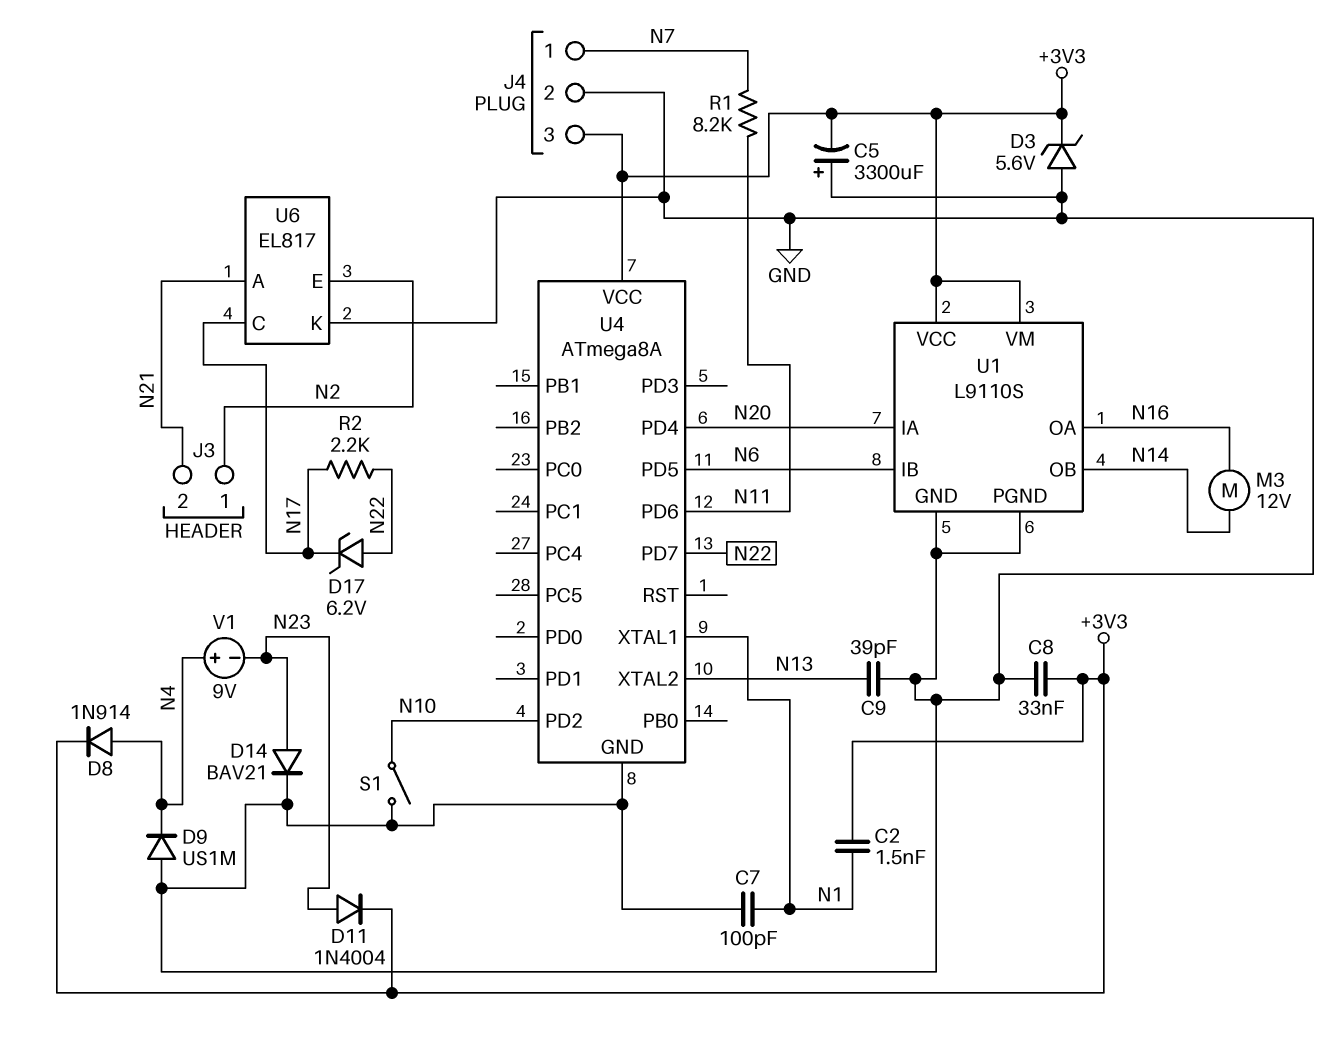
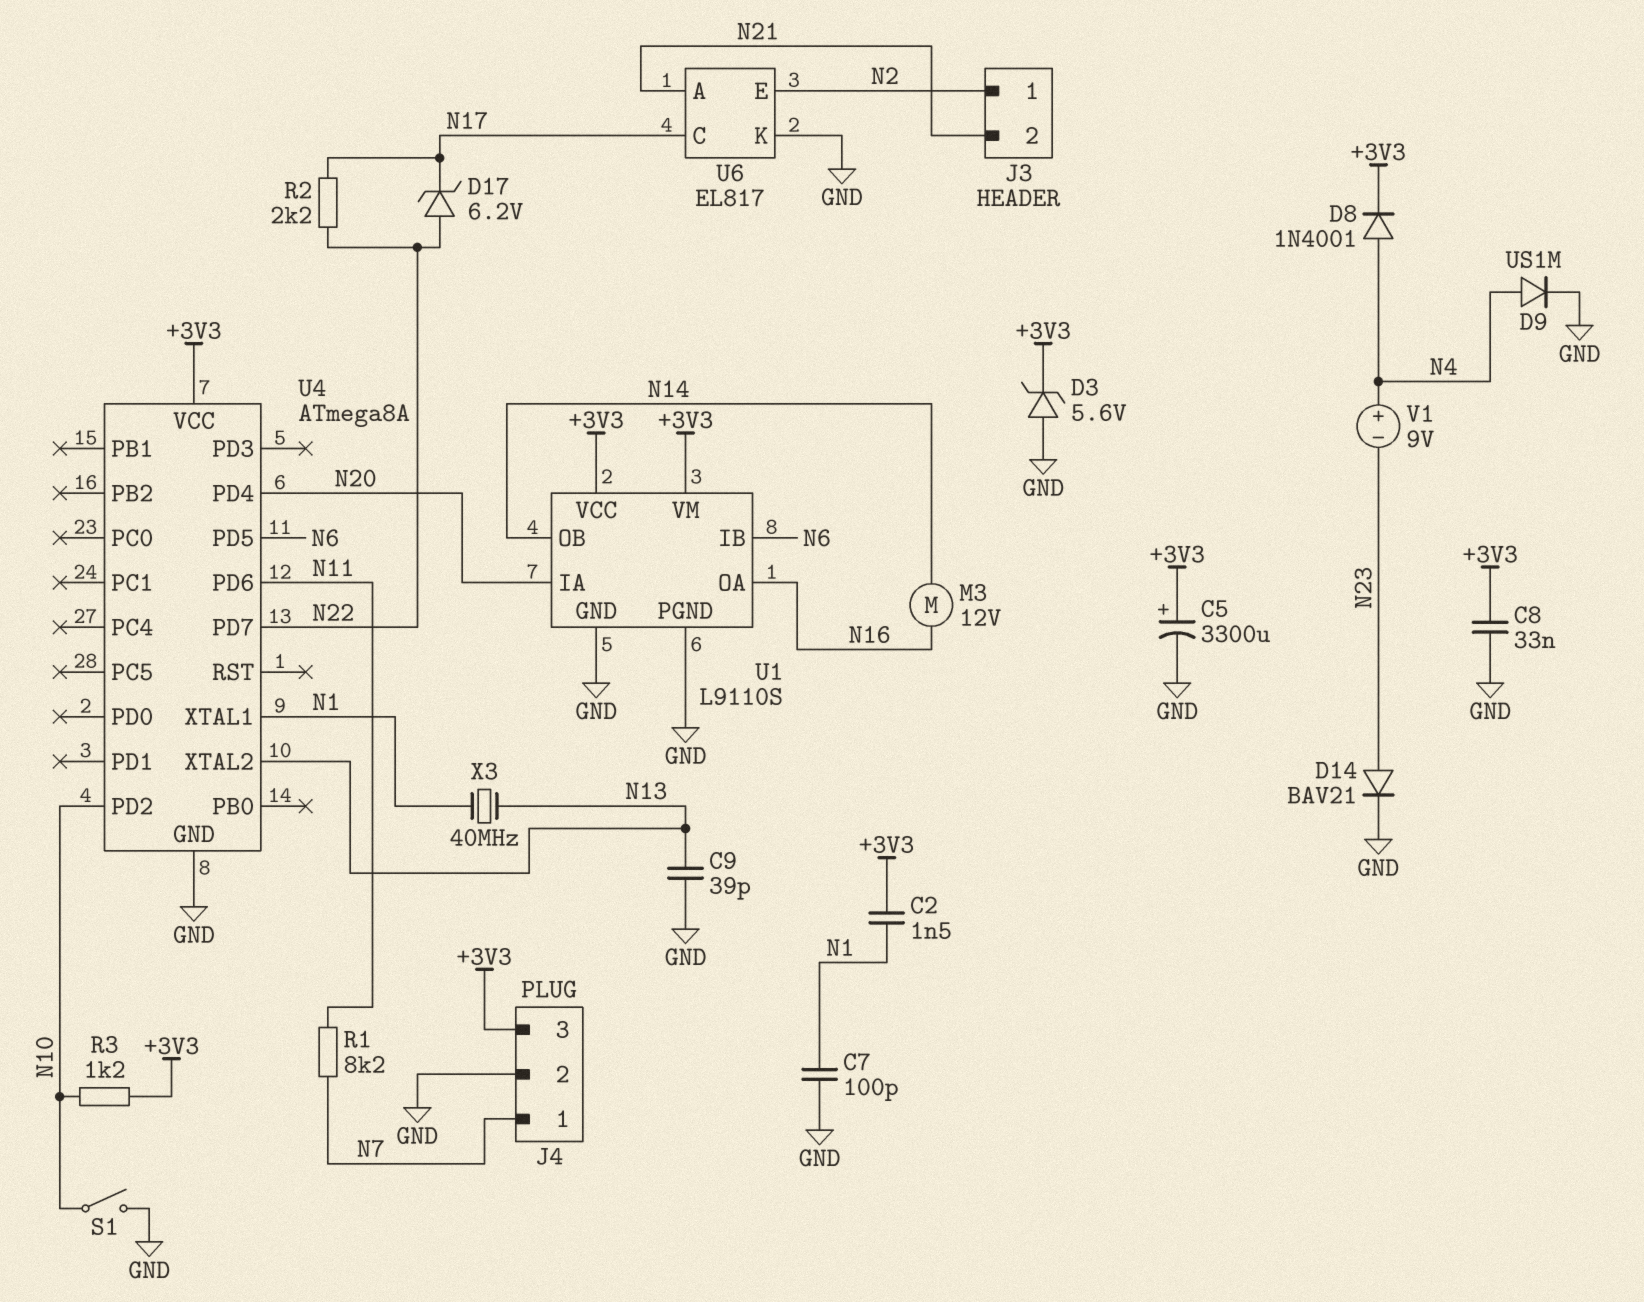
C5: 3300uF (plus GND, minus +3V3) -> 3300uF (plus +3V3, minus GND)
D8: diode 1N914 (A N4, K +3V3) -> diode 1N4001 (A N4, K +3V3)
D9: diode US1M (A GND, K N4) -> diode US1M (A N4, K GND)
D11: diode 1N4004 (A N23, K +3V3) -> none
R3: none -> 1.2k (+3V3, N10)
X3: none -> 40MHz (N1, N13)

